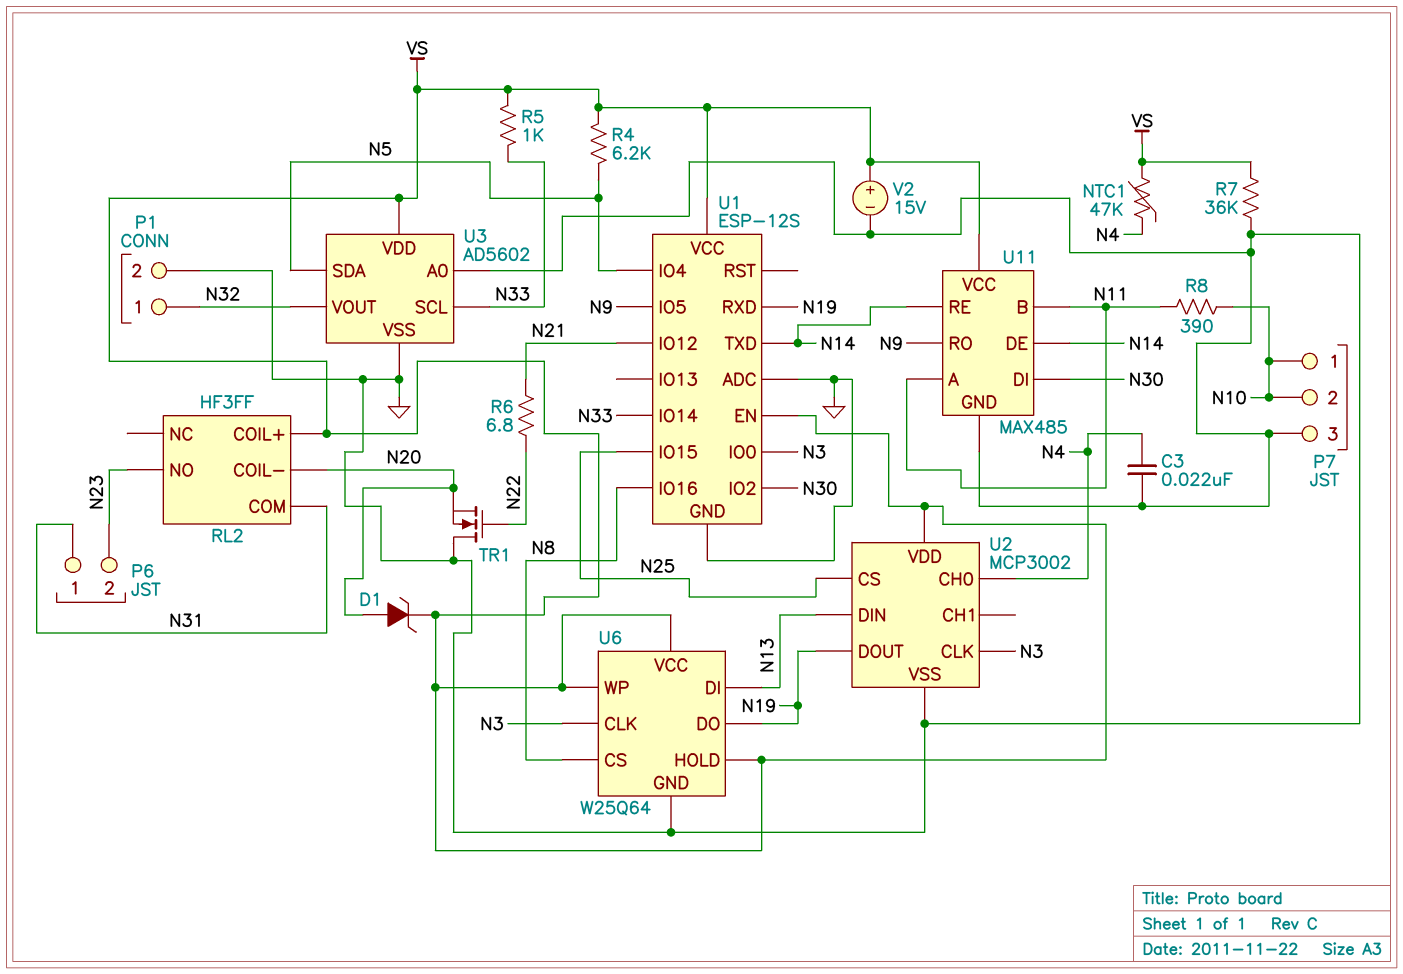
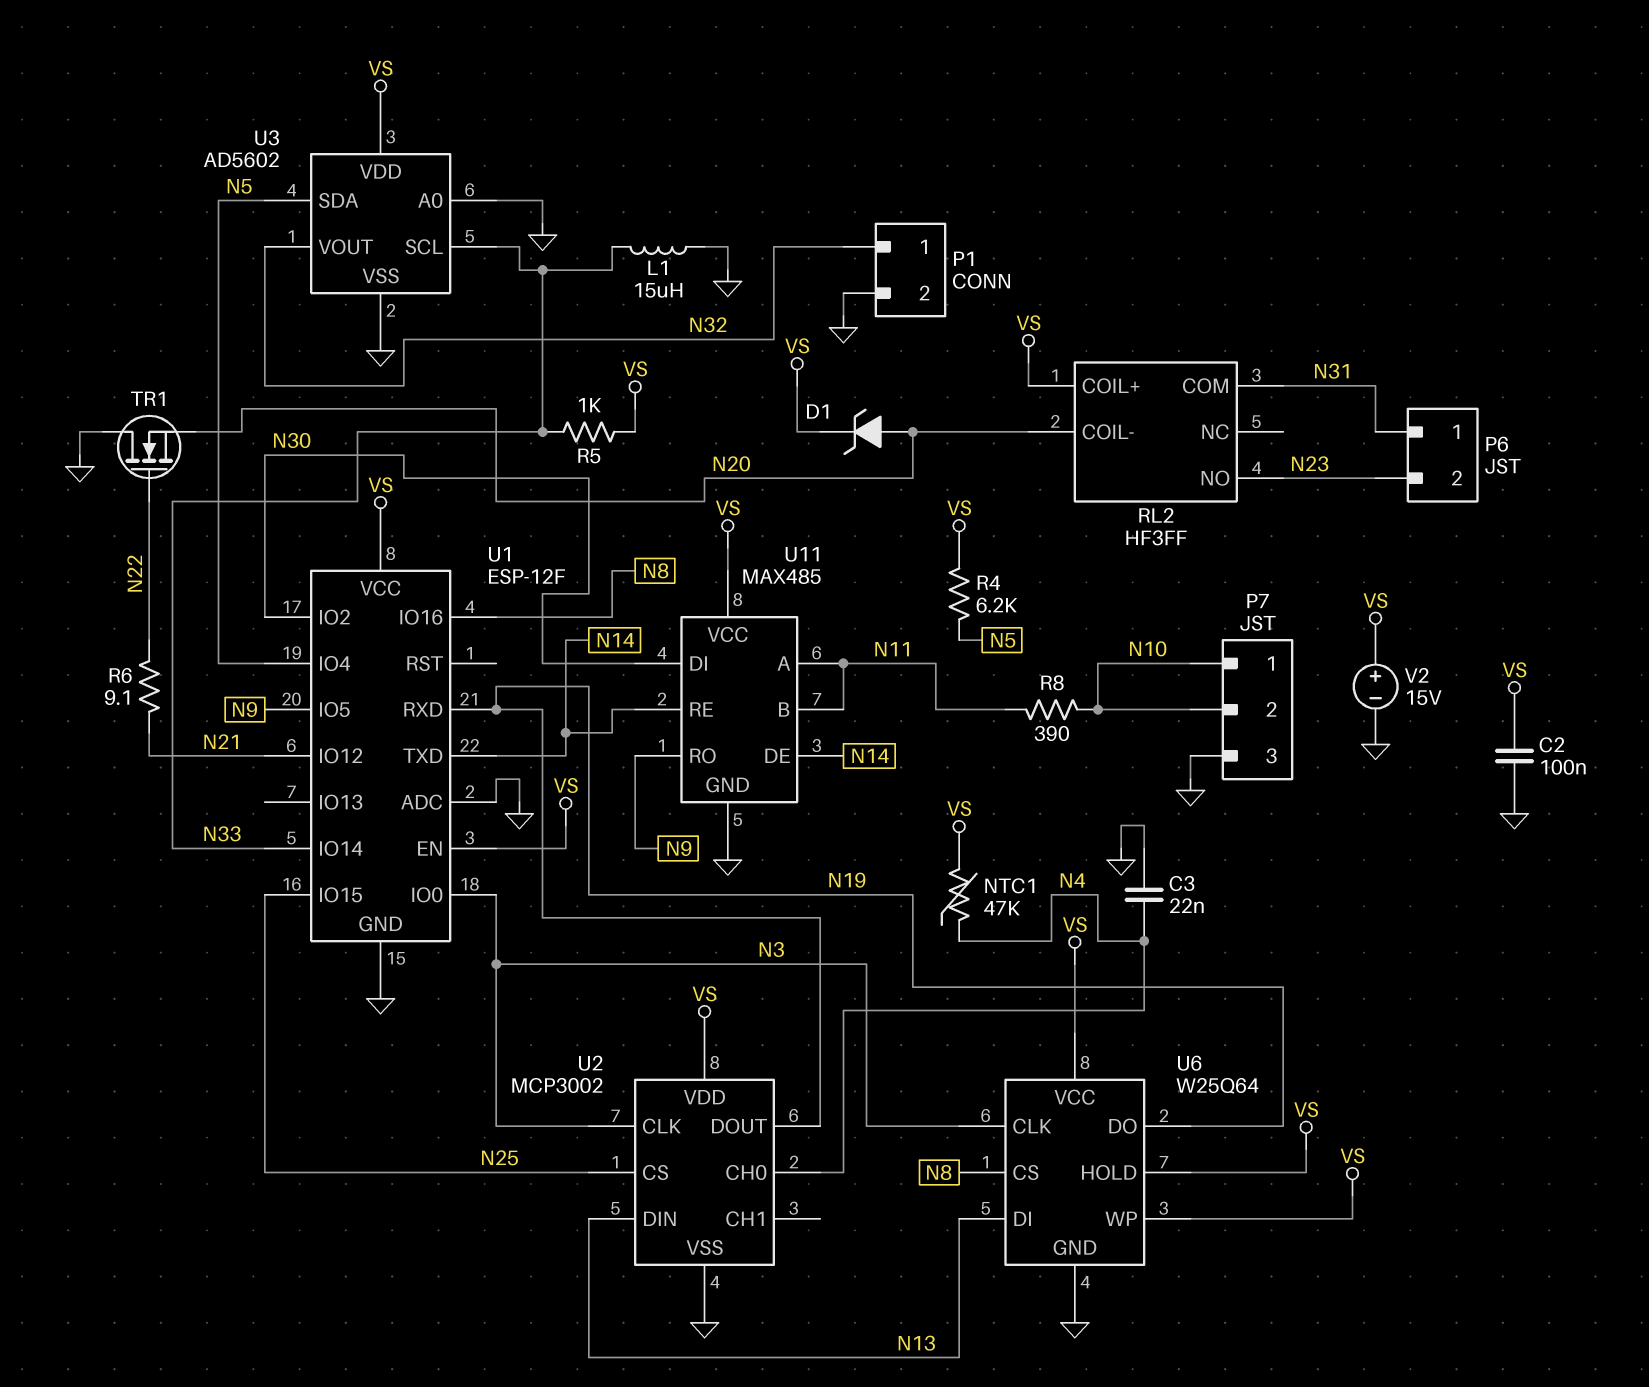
C2: none -> 100nF (GND, VS)
L1: none -> 15uH (GND, N33)
R6: 6.8 (N21, N22) -> 9.1 (N21, N22)
R7: 36k (GND, VS) -> none
U1: ESP-12S -> ESP-12F

